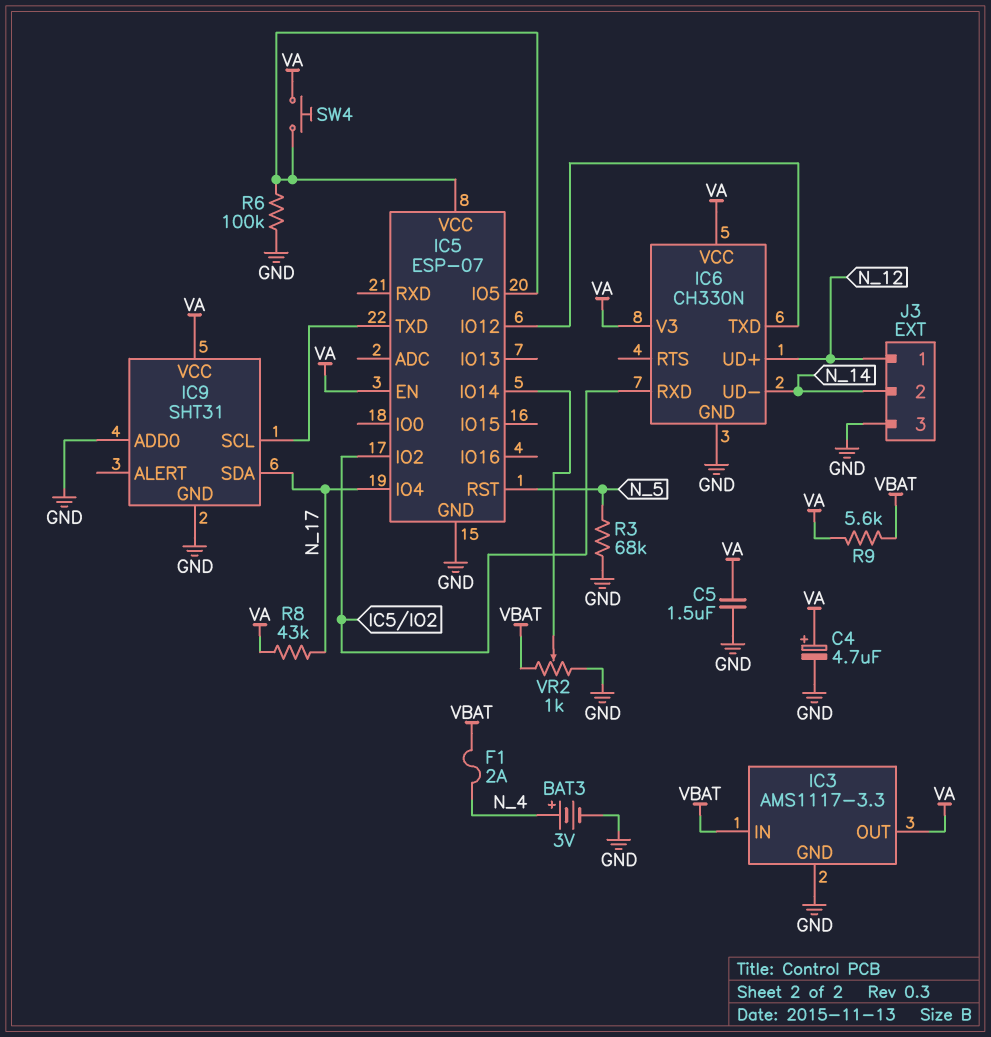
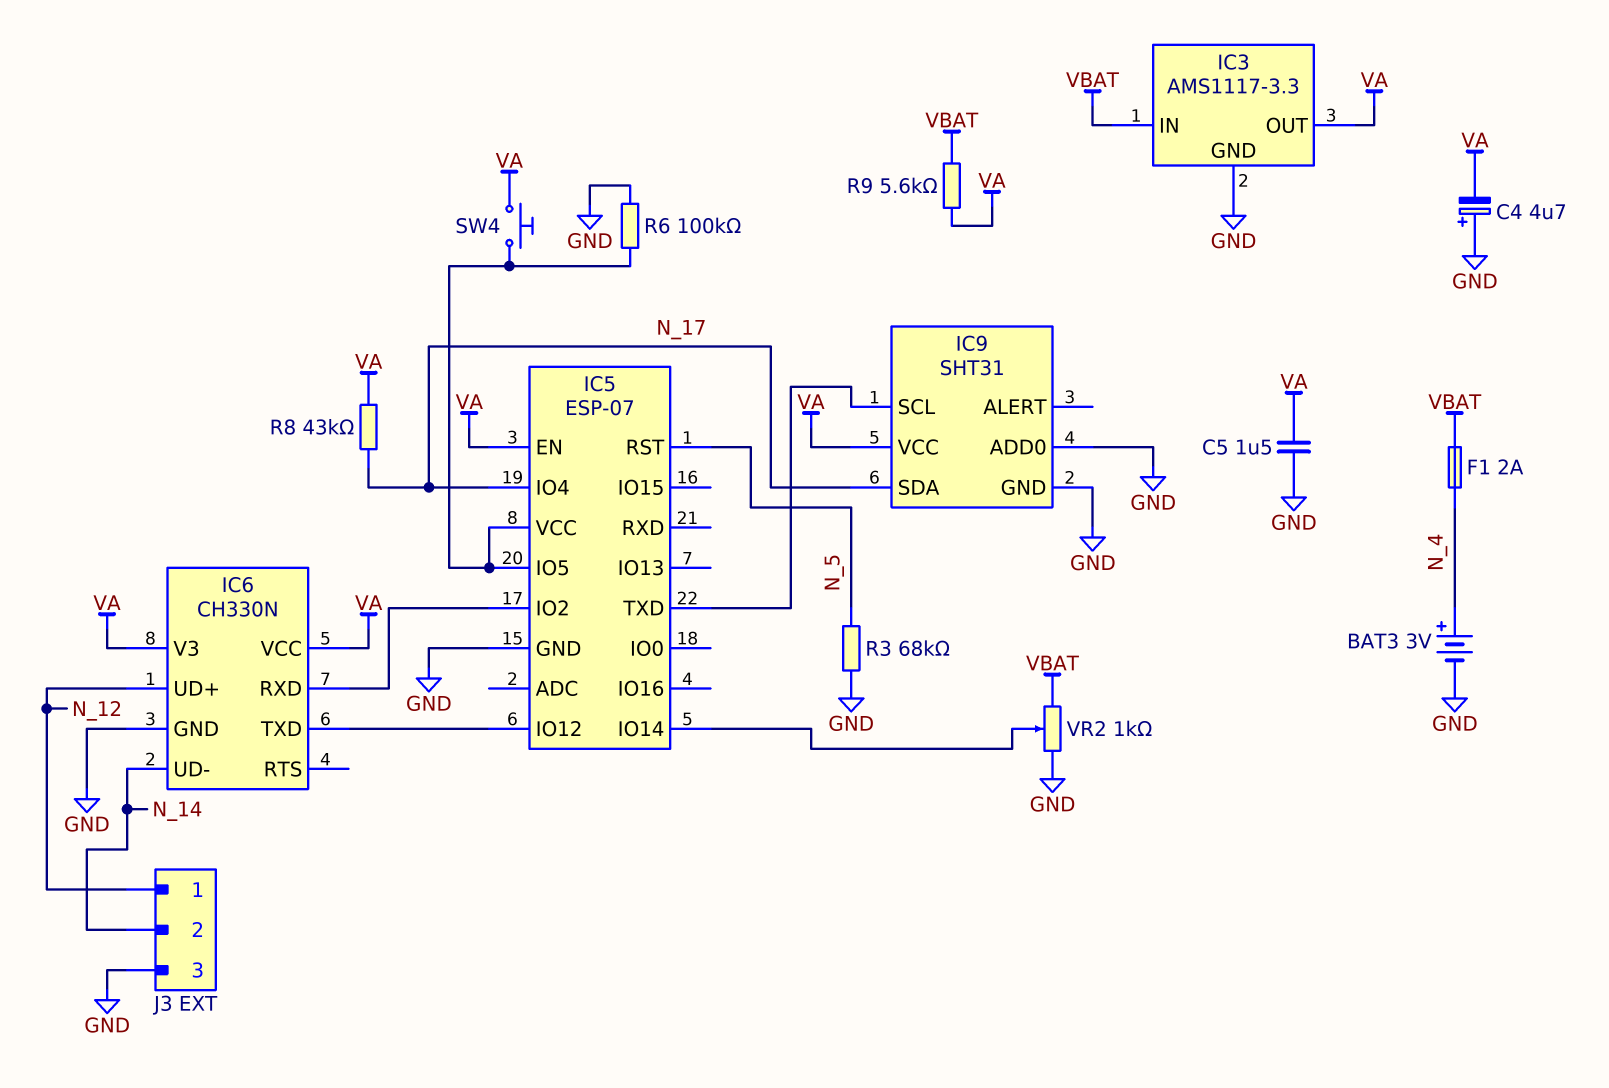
C4: 4.7uF (plus VA, minus GND) -> 4.7uF (plus GND, minus VA)

